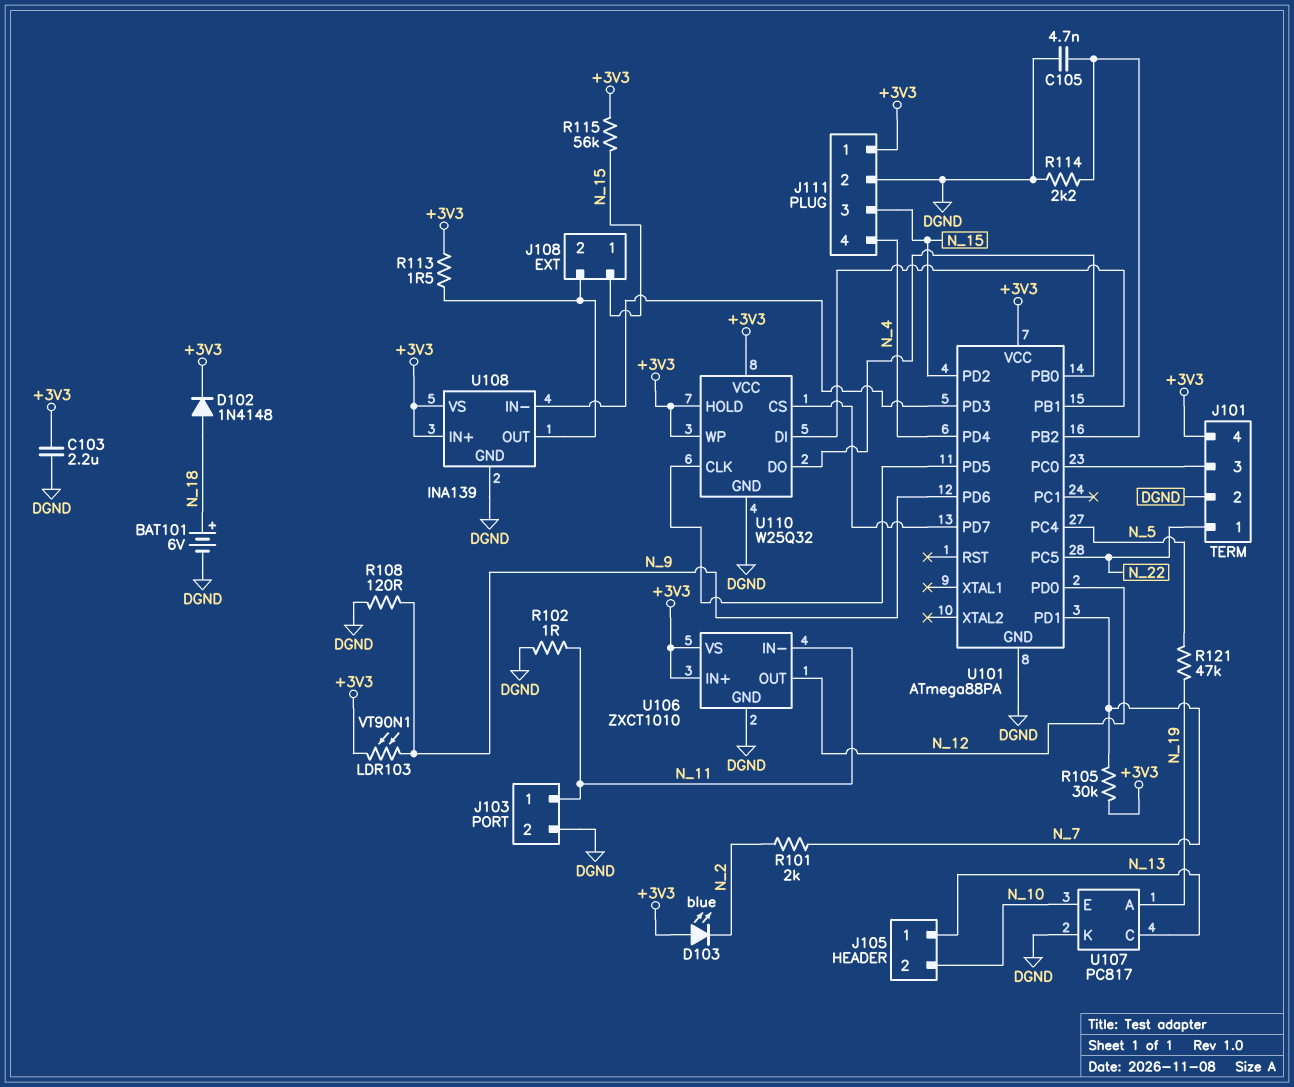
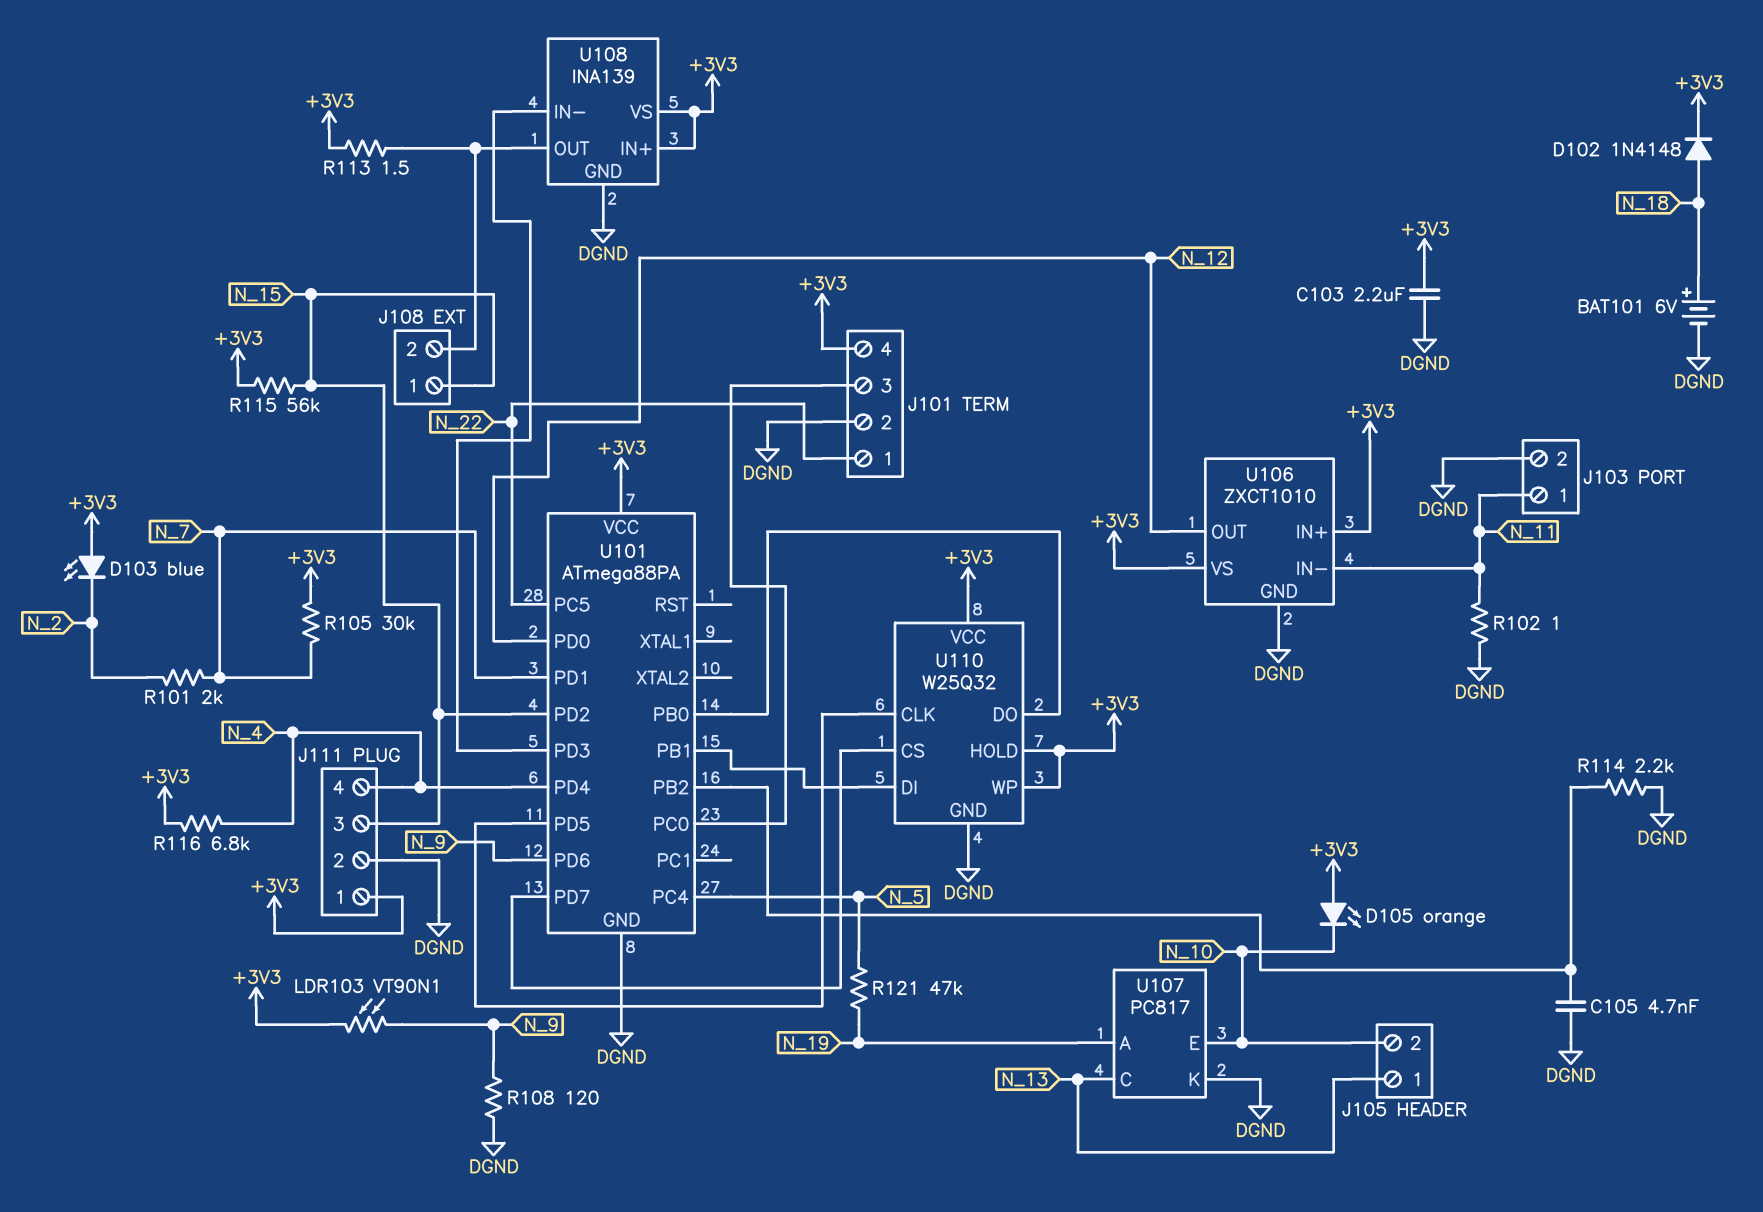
D105: none -> LED orange (A +3V3, K N_10)
R116: none -> 6.8k (+3V3, N_4)

